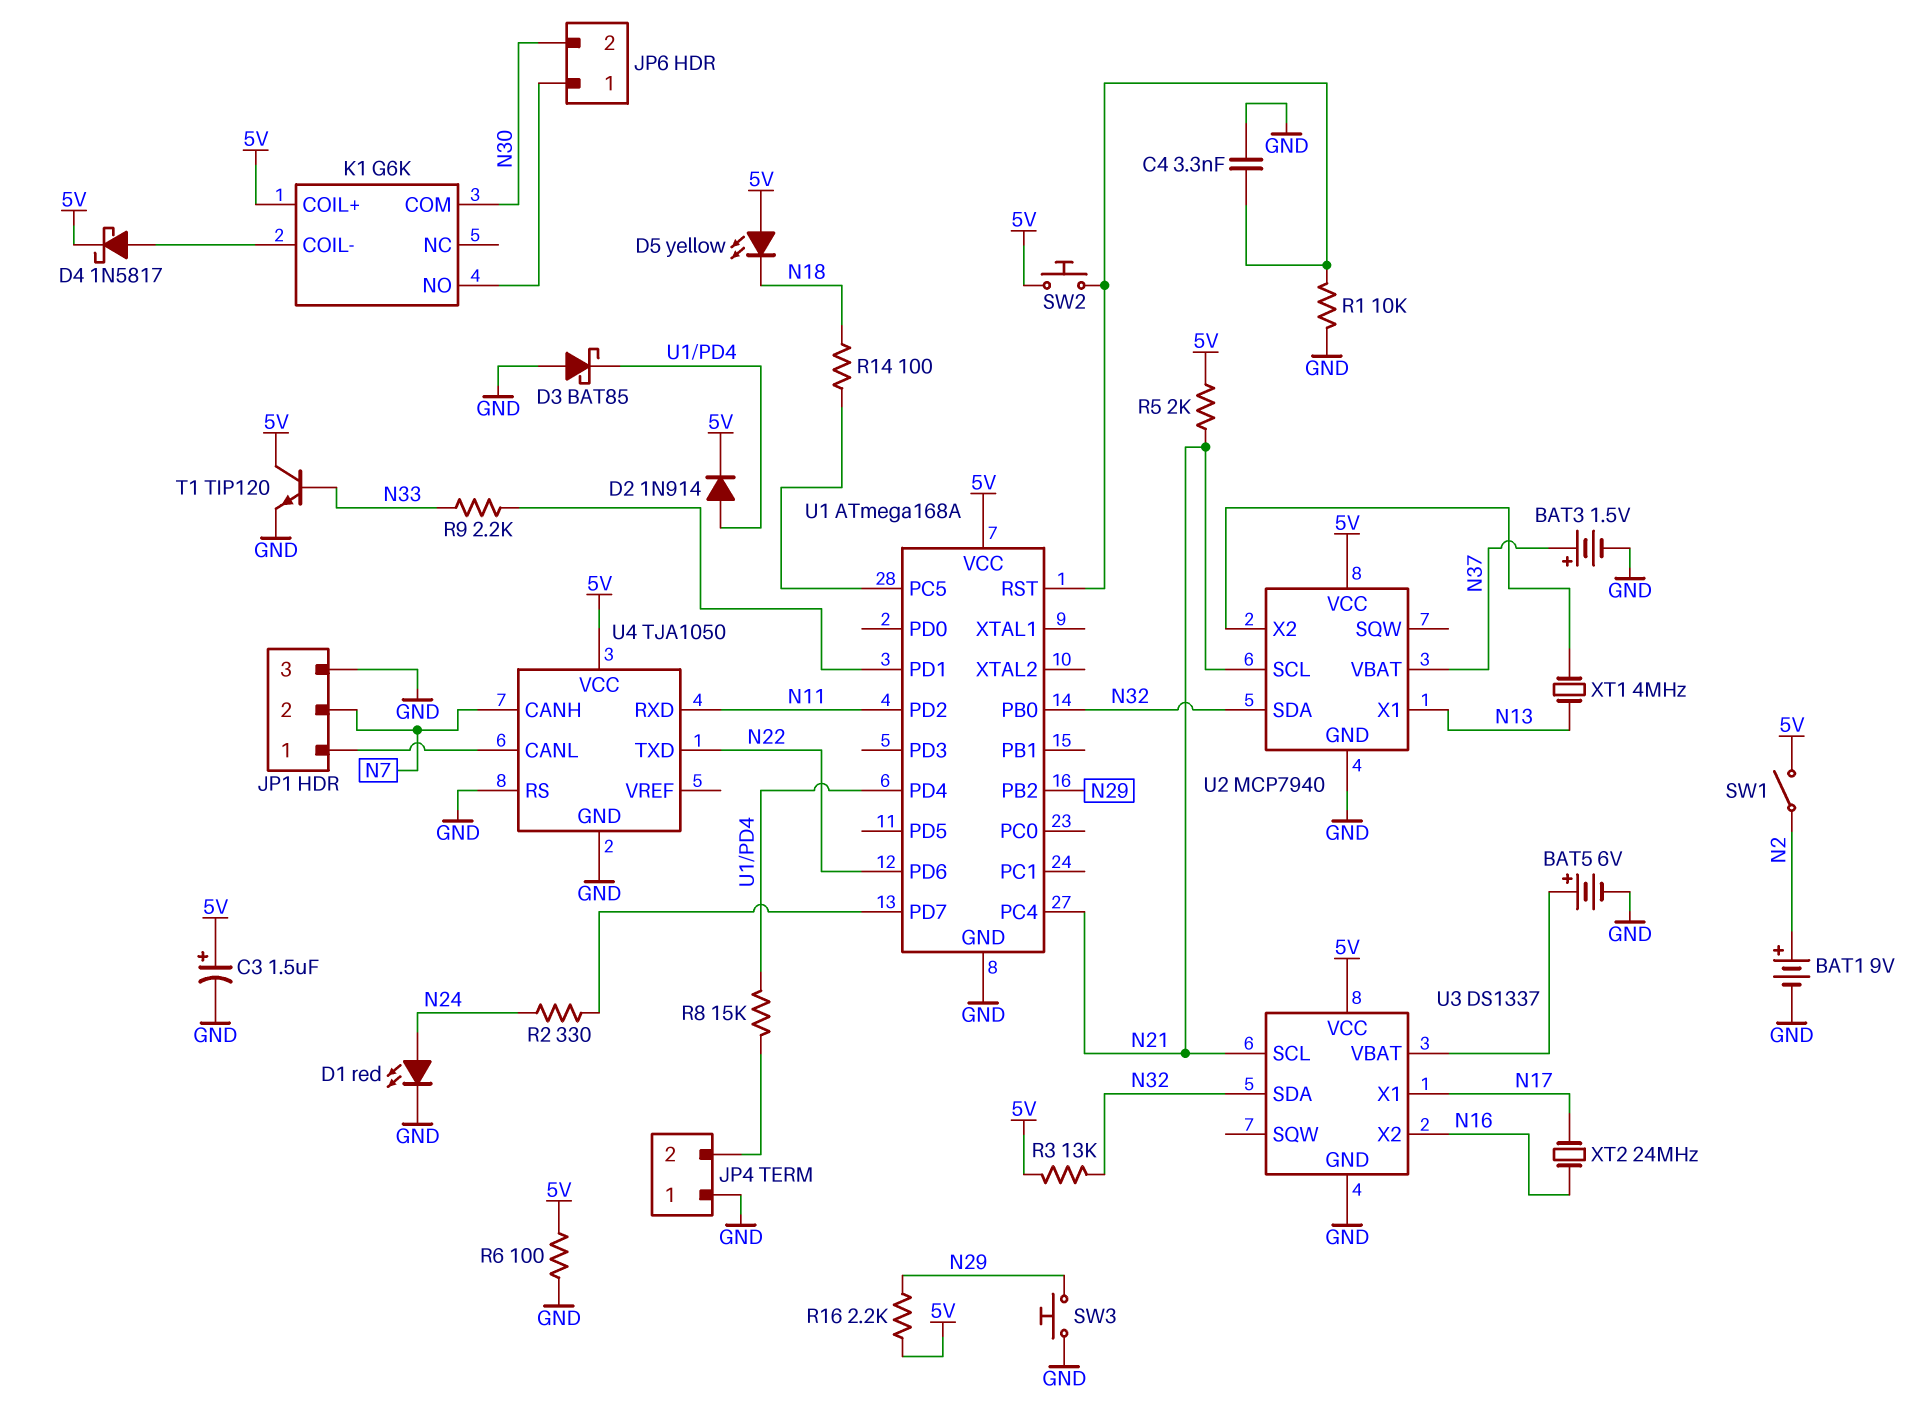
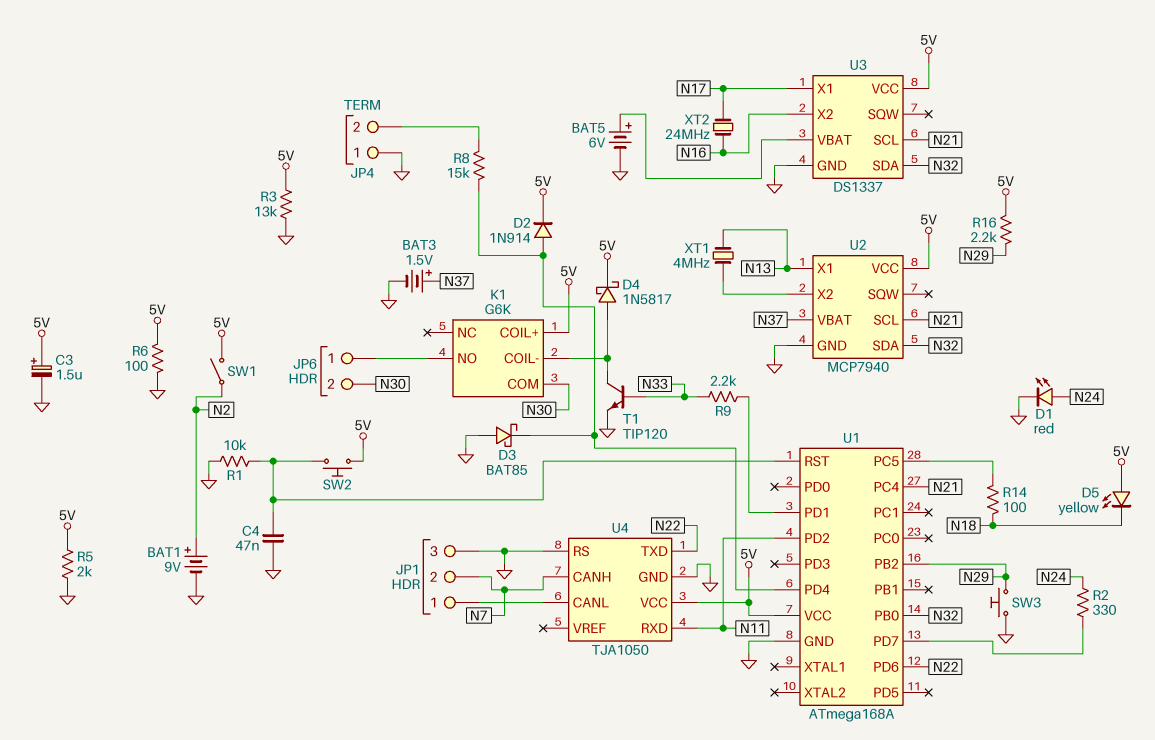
C4: 3.3nF (GND, U1/RST) -> 47nF (GND, U1/RST)
R3: 13k (5V, N32) -> 13k (5V, GND)
R5: 2k (5V, N21) -> 2k (5V, GND)
T1: NPN TIP120 (B N33, C 5V, E GND) -> NPN TIP120 (B N33, C K1/COIL-, E GND)

